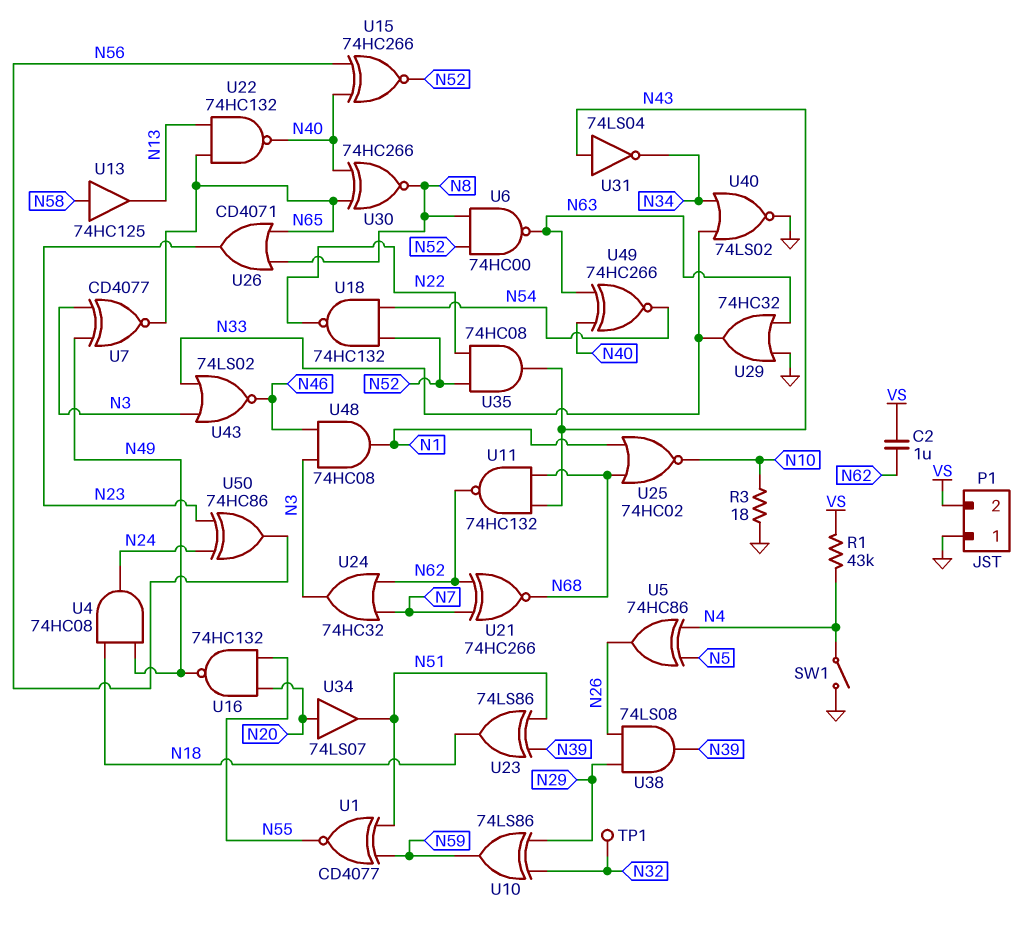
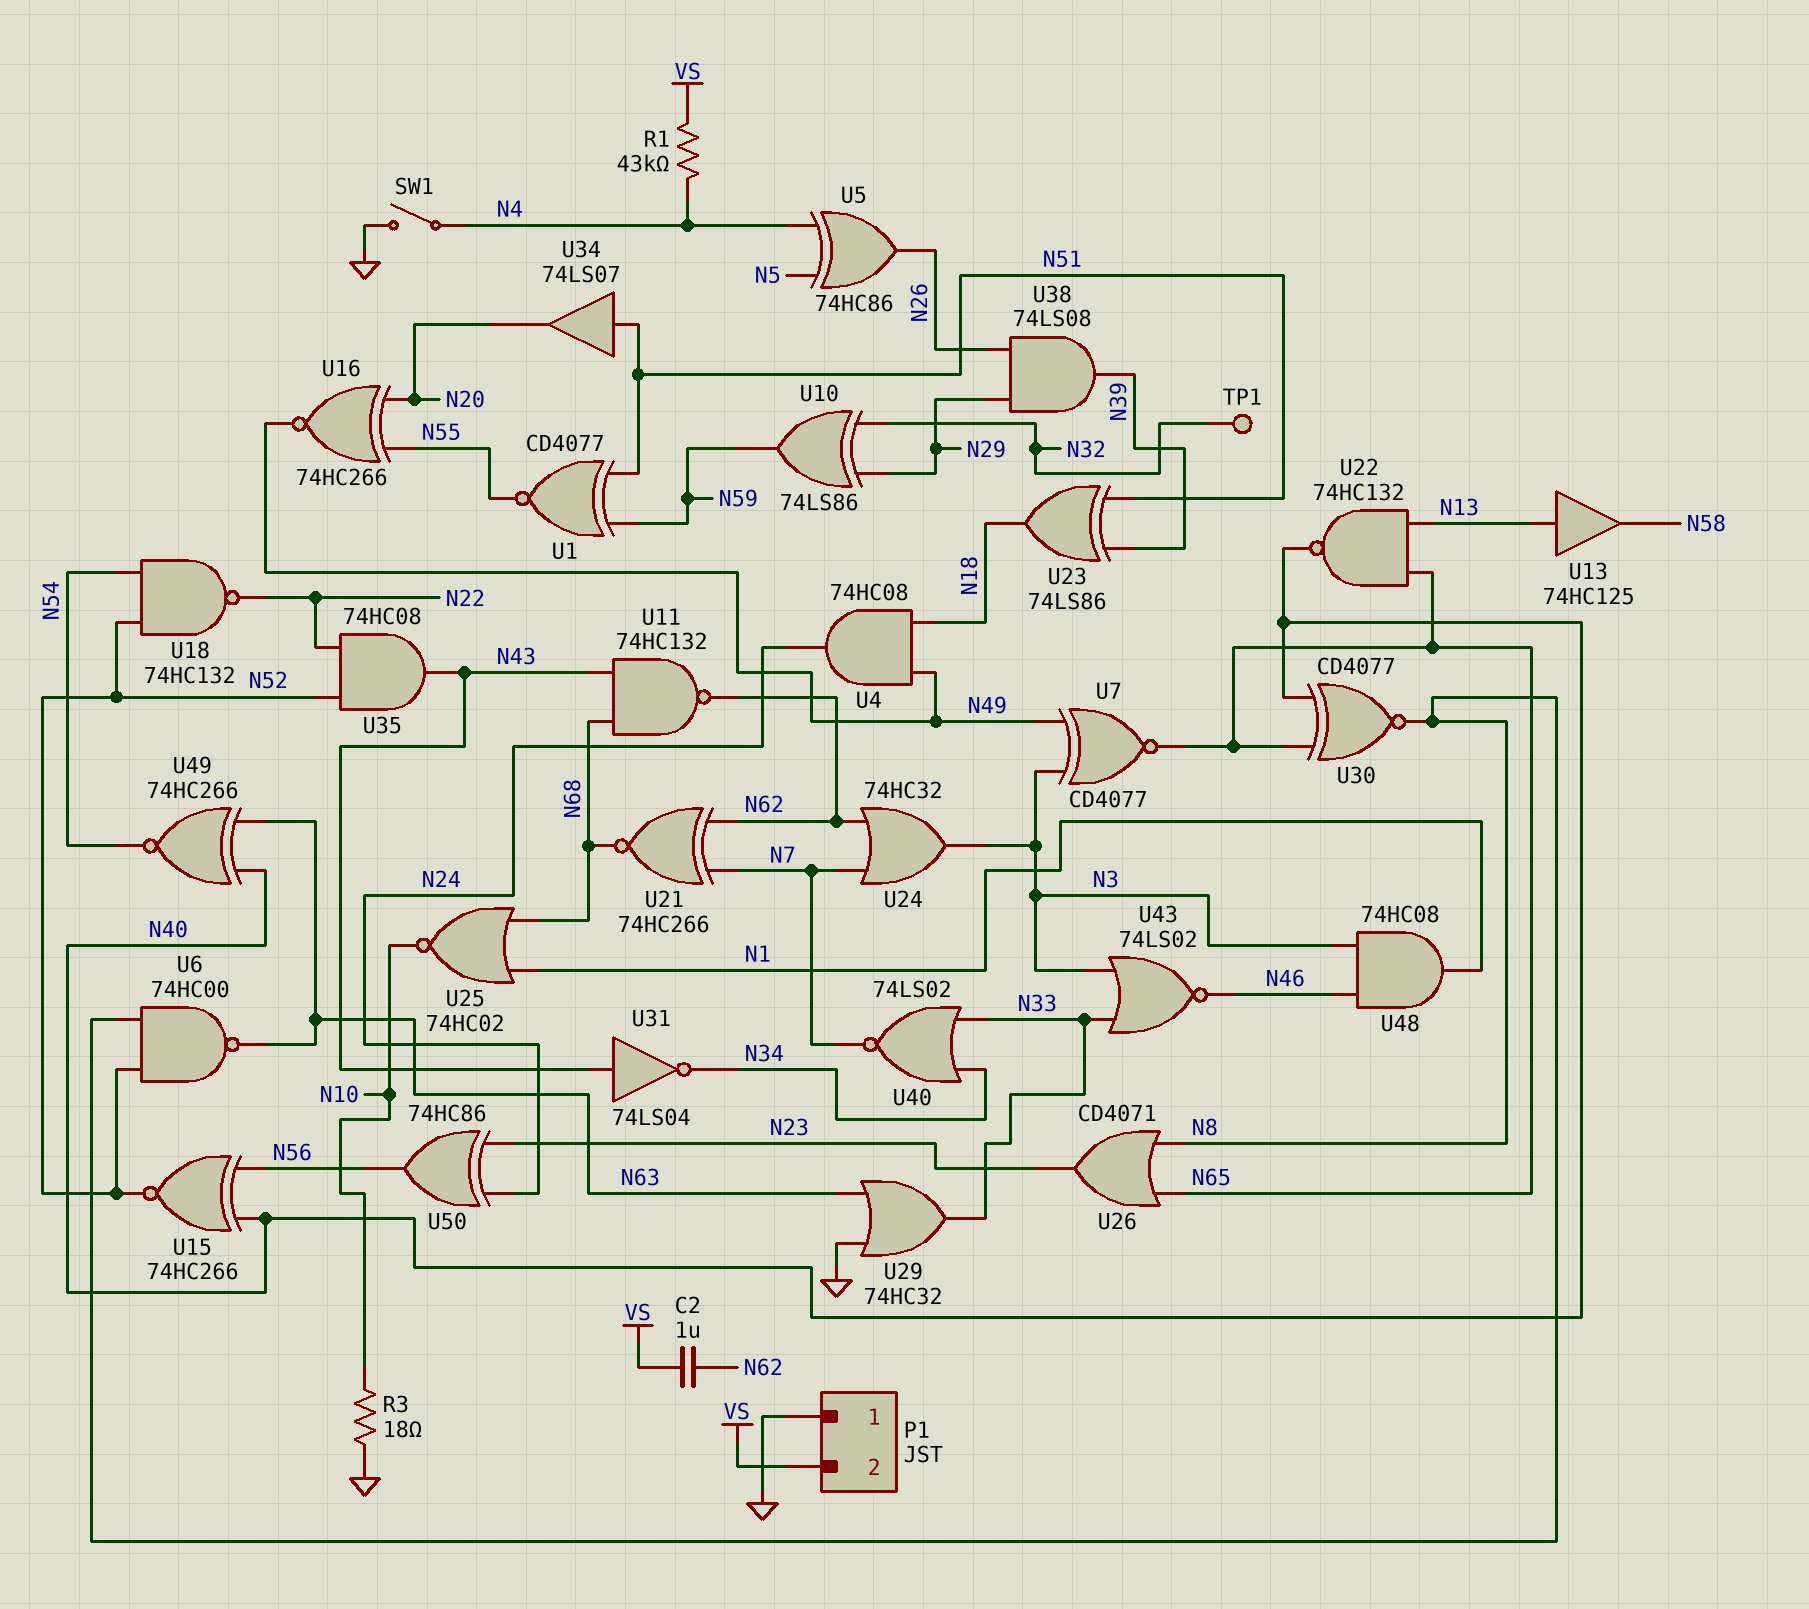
U13: buffer 74HC125 (in N58, out N13) -> buffer 74HC125 (in N13, out N58)
U16: NAND 74HC132 (in N20, in N55, out N49) -> XNOR 74HC266 (in N20, in N55, out N49)
U30: XNOR 74HC266 (in N40, in N65, out N8) -> XNOR CD4077 (in N40, in N65, out N8)
U34: buffer 74LS07 (in N20, out N51) -> buffer 74LS07 (in N51, out N20)
U40: NOR 74LS02 (in N33, in N34, out GND) -> NOR 74LS02 (in N33, in N34, out N7)

